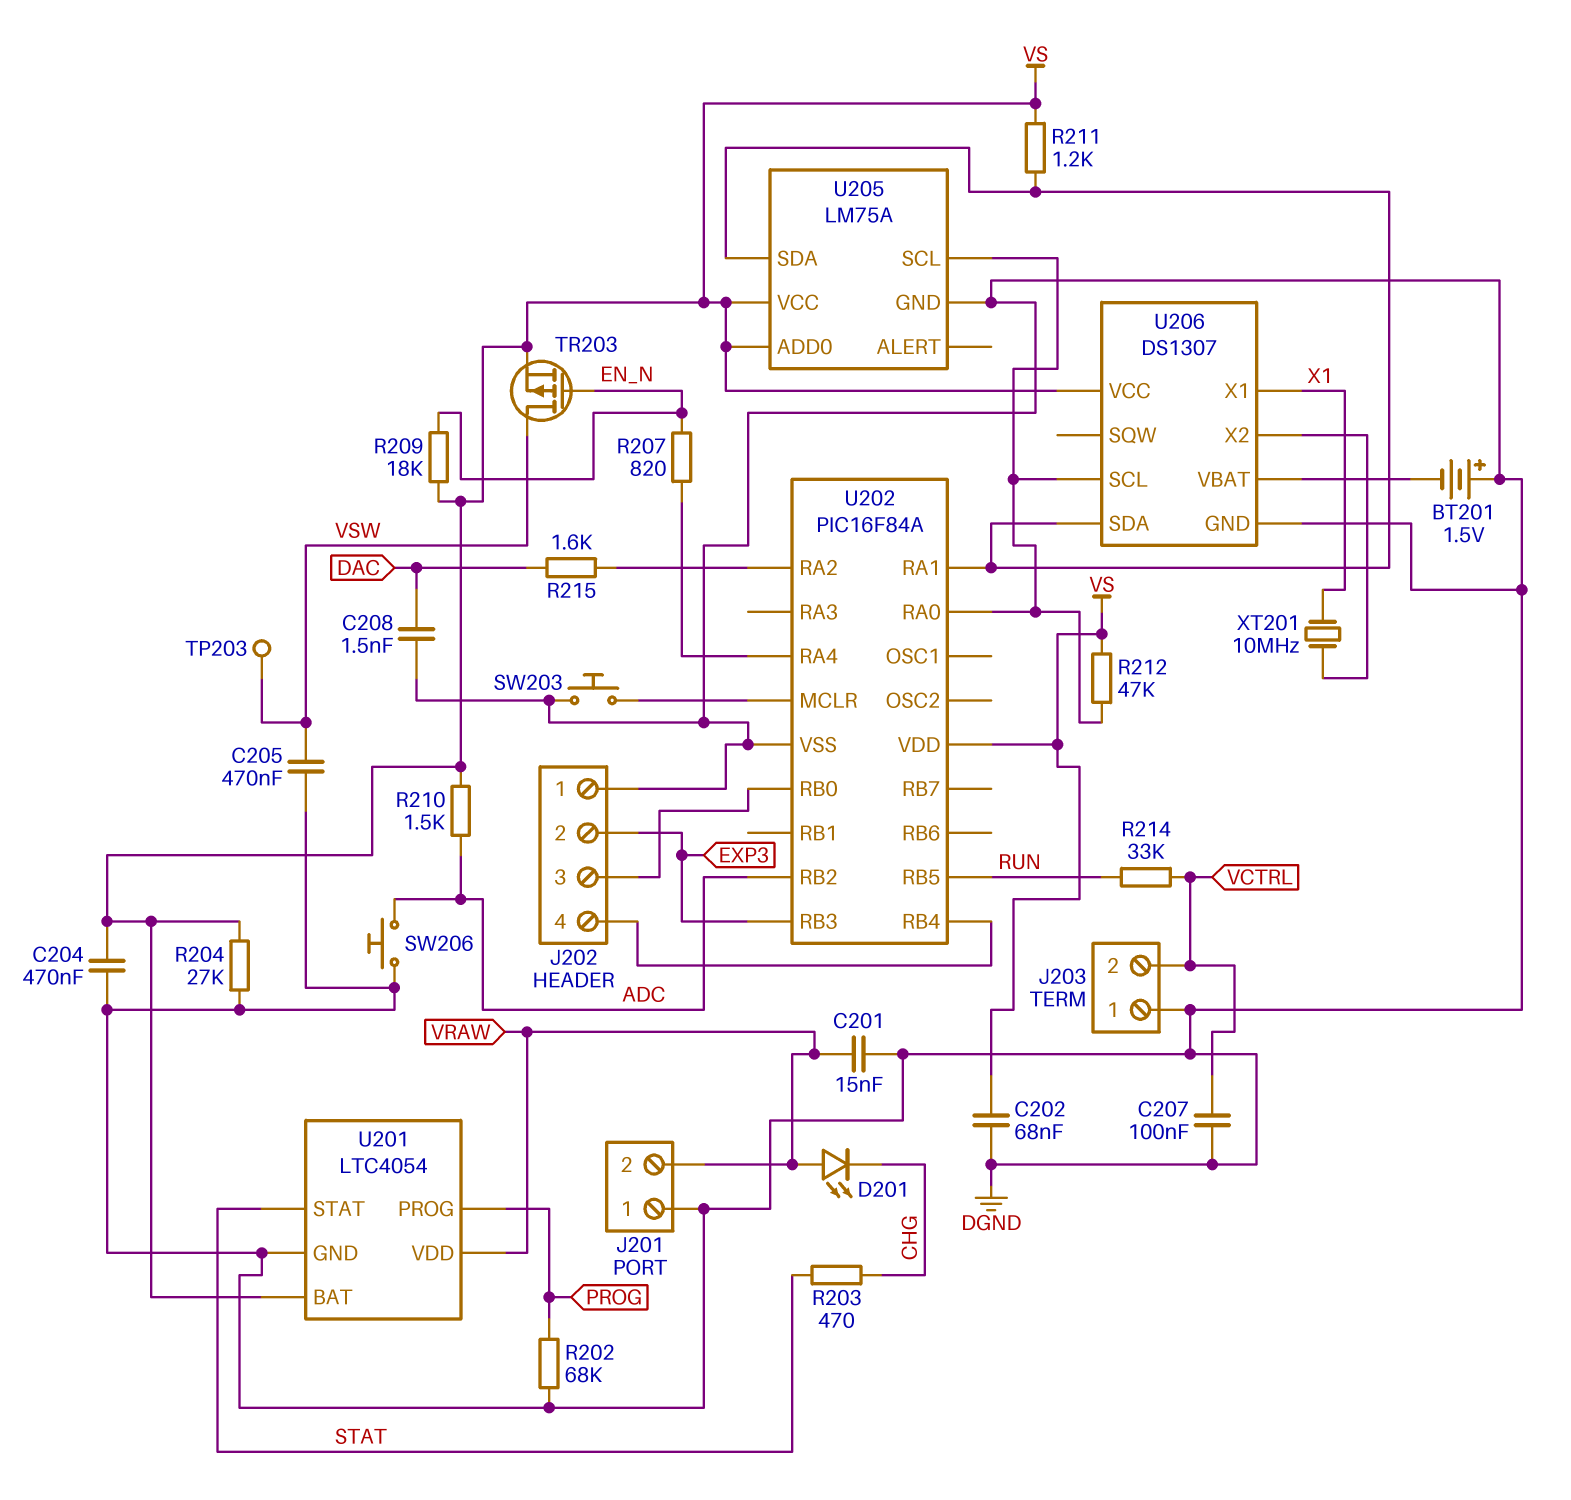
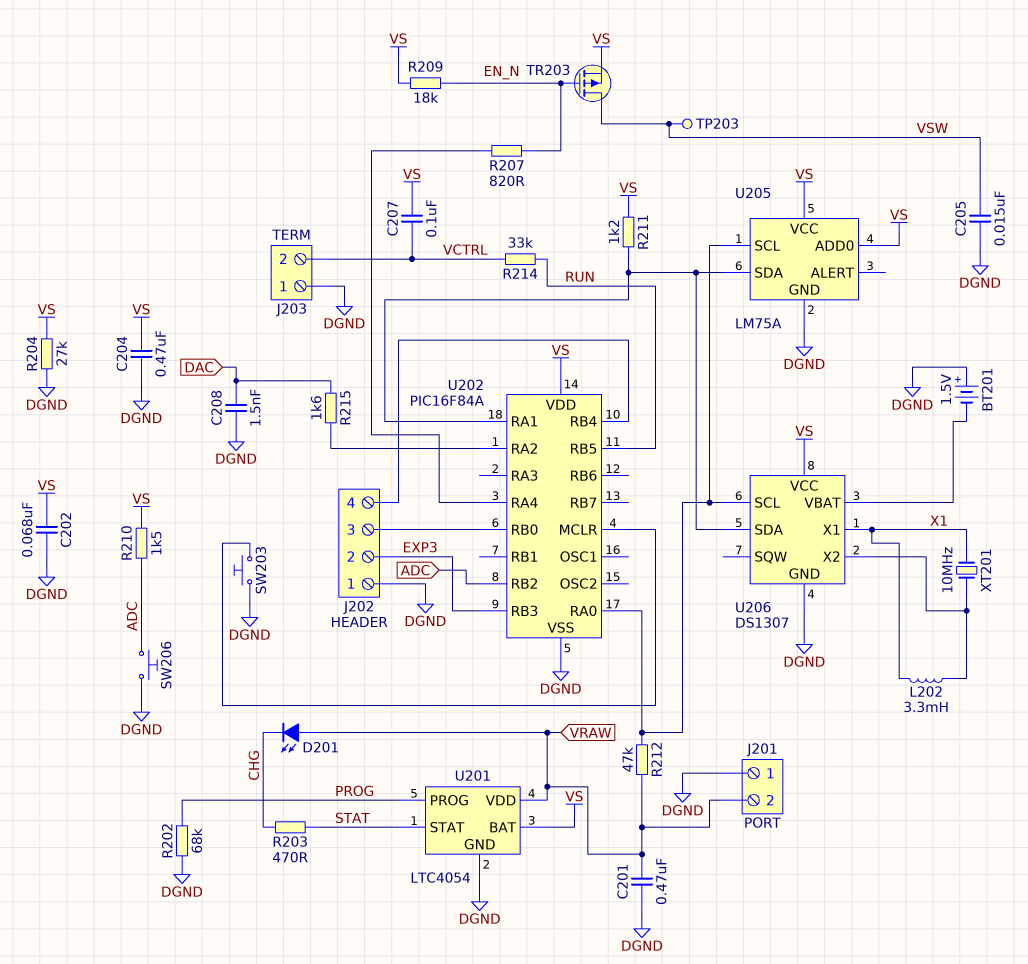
C201: 15nF (DGND, VRAW) -> 470nF (DGND, VRAW)
C205: 470nF (DGND, VSW) -> 15nF (DGND, VSW)
C207: 100nF (DGND, VCTRL) -> 100nF (VCTRL, VS)
L202: none -> 3.3mH (U206/X2, X1)
R212: 47k (U202/RA0, VS) -> 47k (U202/RA0, VRAW)

